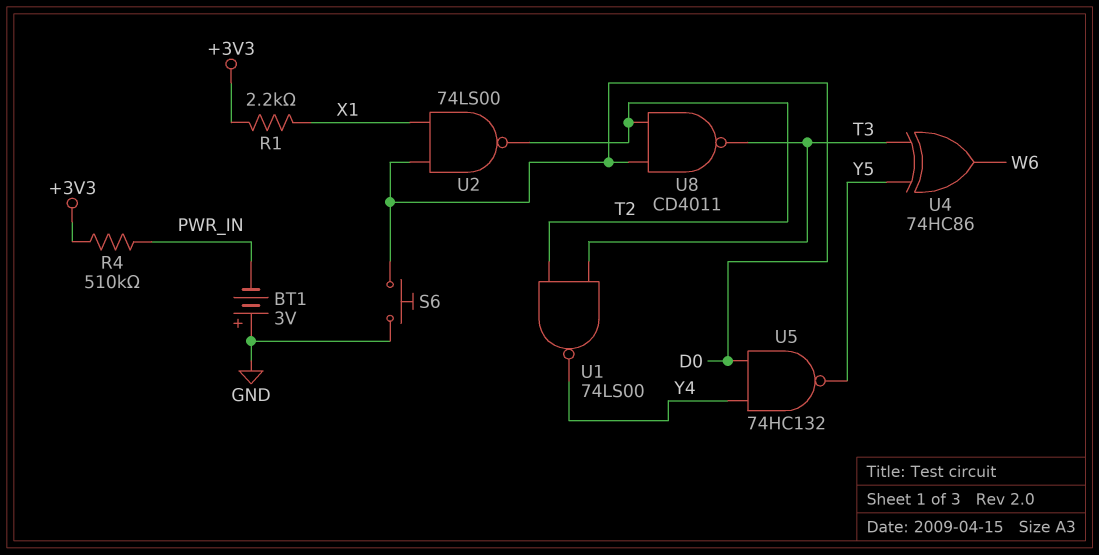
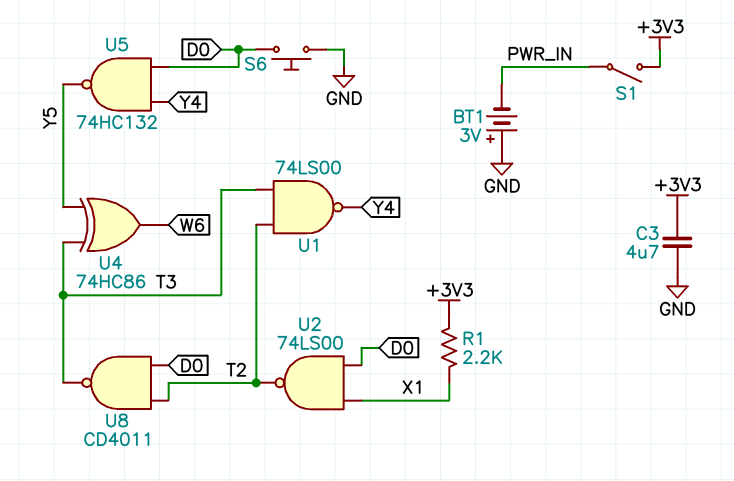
C3: none -> 4.7uF (+3V3, GND)
R4: 510k (+3V3, PWR_IN) -> none
S1: none -> switch (+3V3, PWR_IN)

